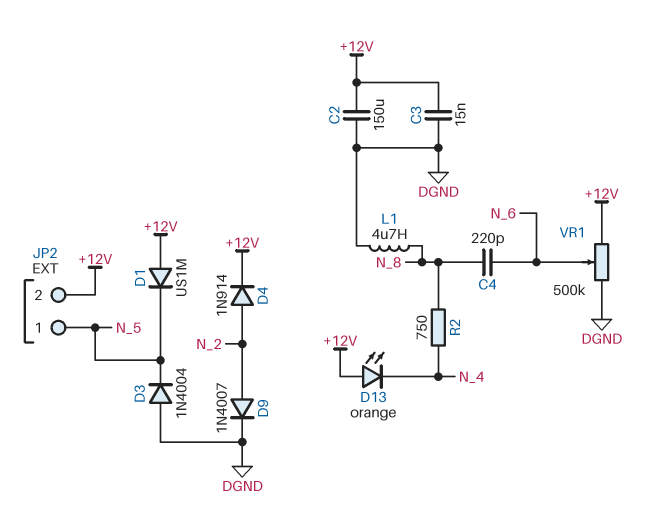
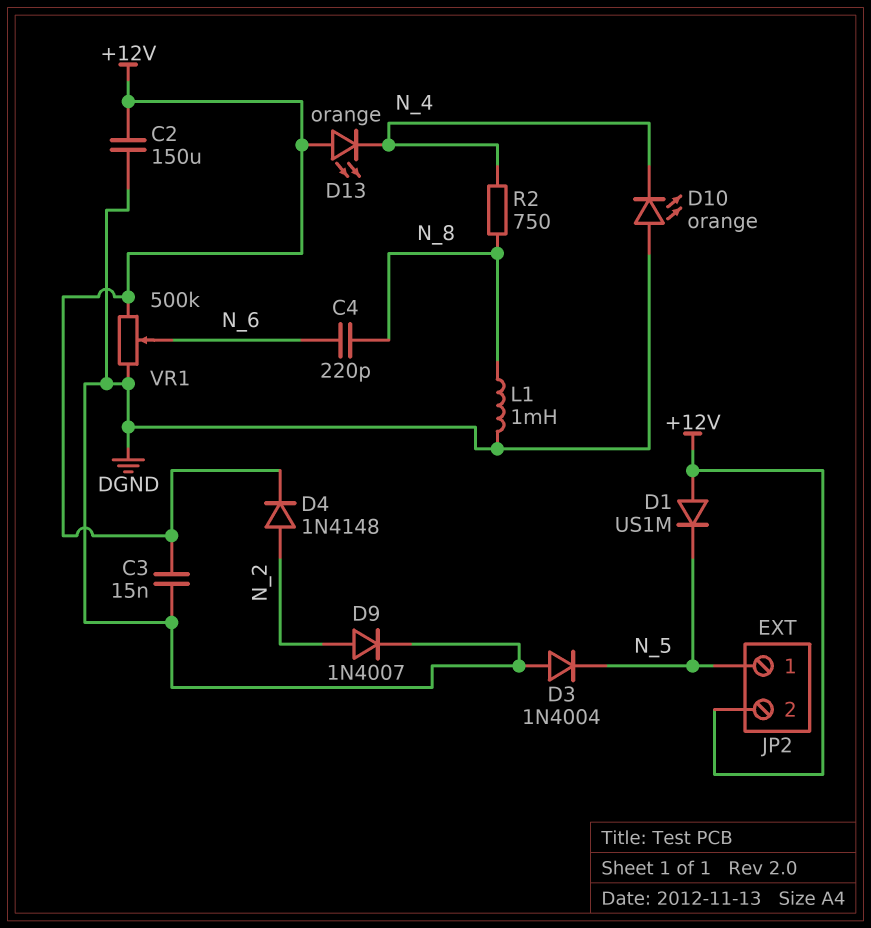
D4: diode 1N914 (A N_2, K +12V) -> diode 1N4148 (A N_2, K +12V)
D10: none -> LED orange (A DGND, K N_4)
L1: 4.7uH (DGND, N_8) -> 1mH (DGND, N_8)

